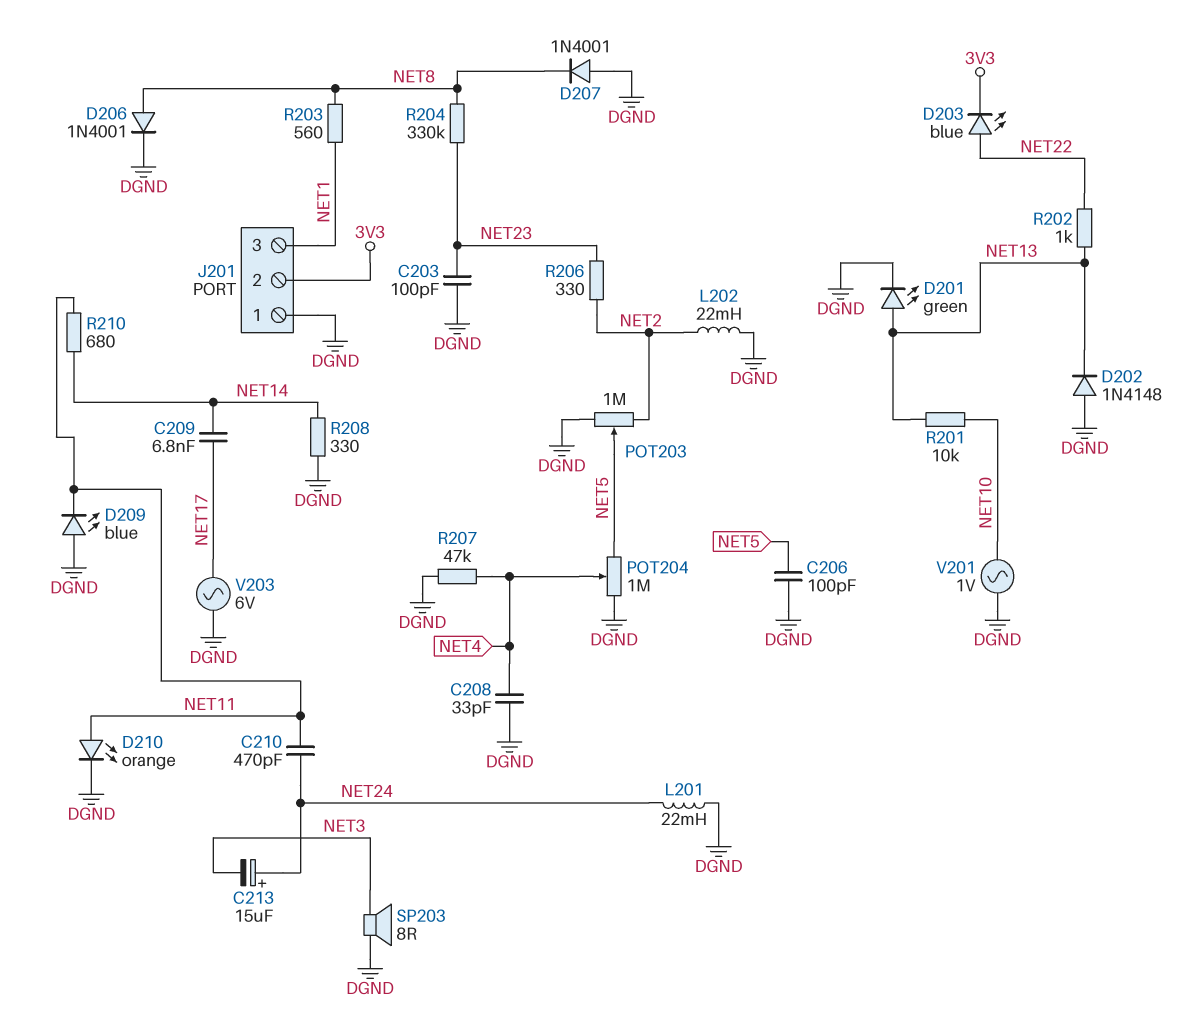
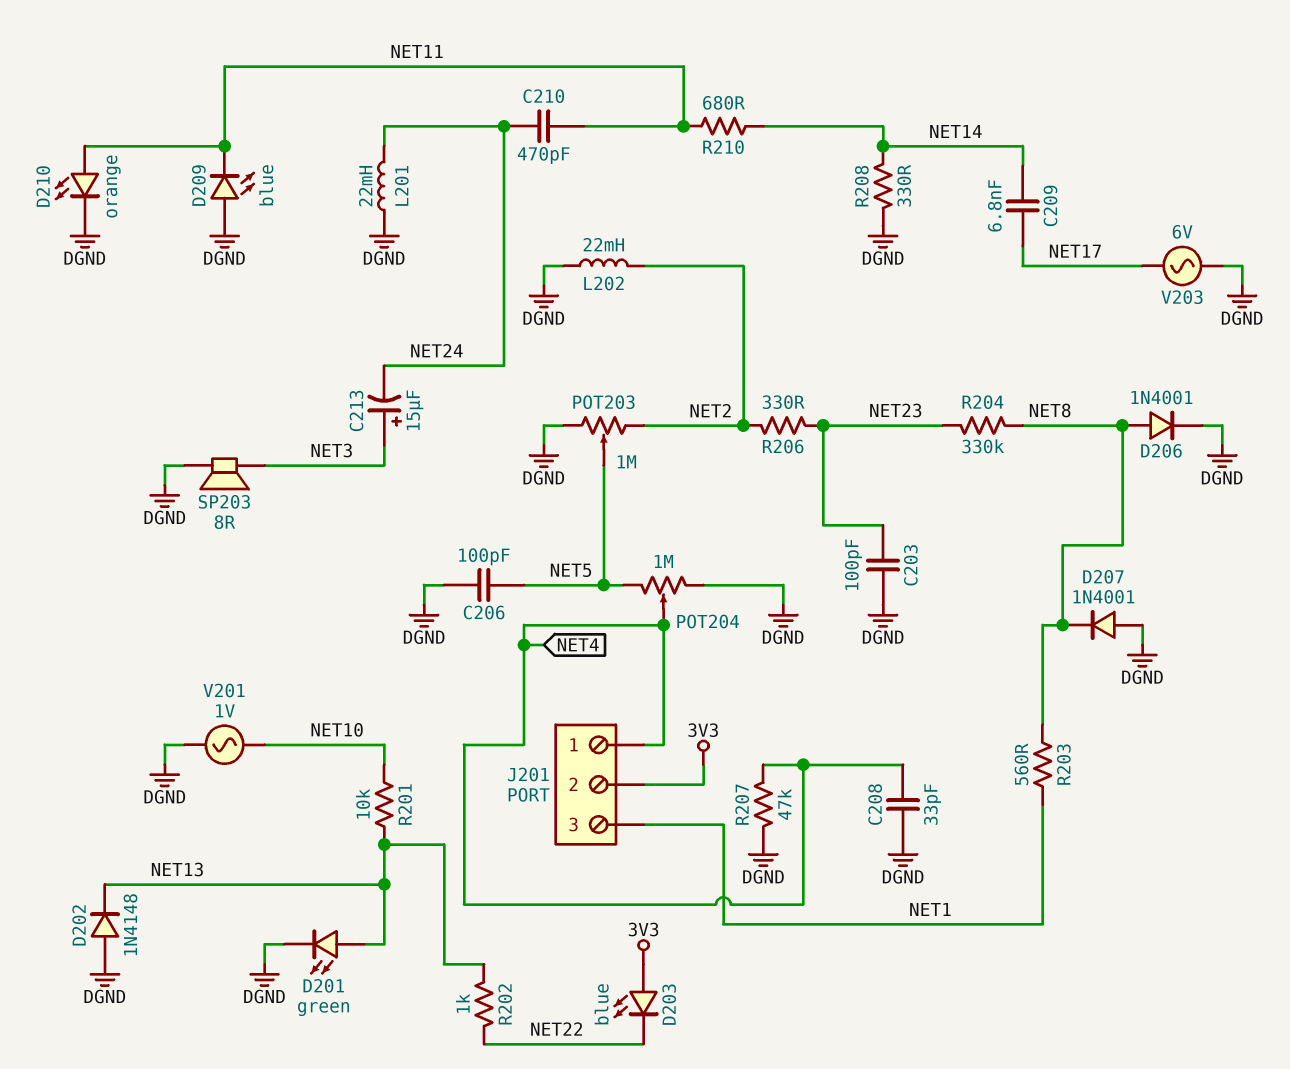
C213: 15uF (plus NET24, minus NET3) -> 15uF (plus NET3, minus NET24)
D203: LED blue (A NET22, K 3V3) -> LED blue (A 3V3, K NET22)
J201 pin 1: DGND -> NET4

